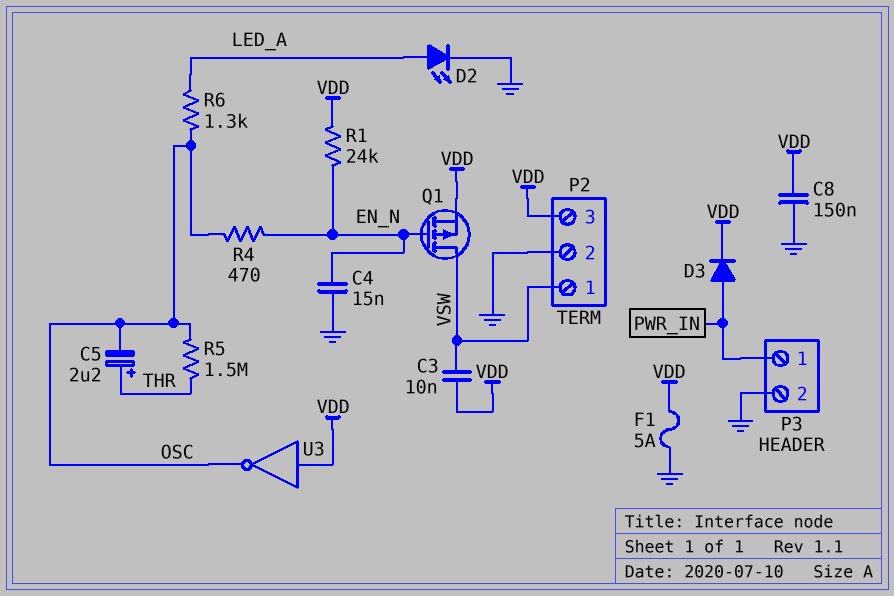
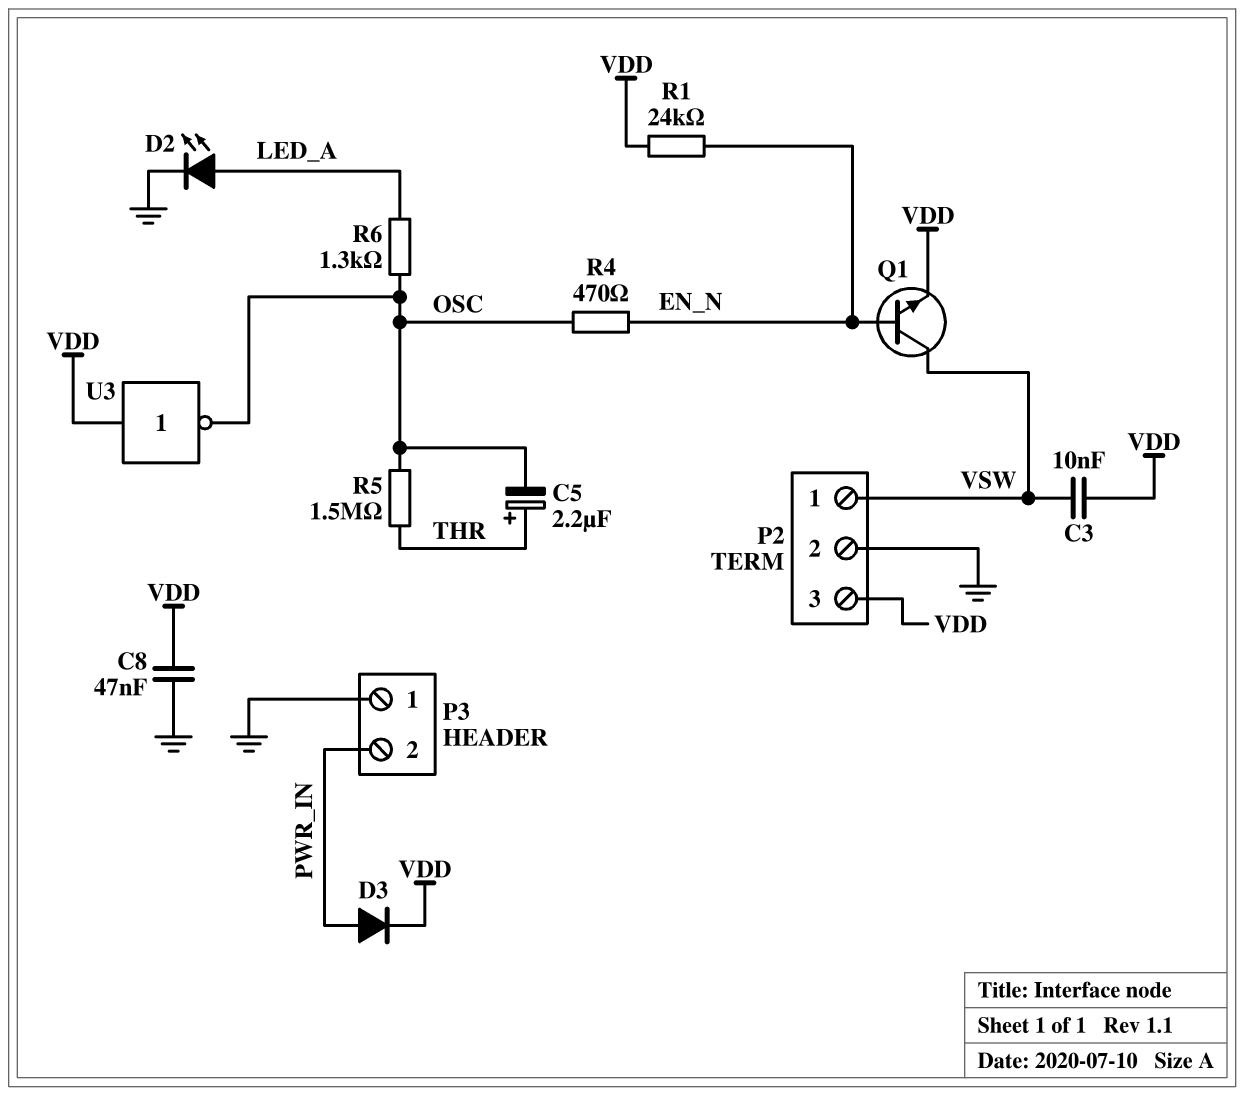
C4: 15nF (EN_N, GND) -> none
C8: 150nF (GND, VDD) -> 47nF (GND, VDD)
F1: 5A (GND, VDD) -> none
P3 pin 1: PWR_IN -> GND
P3 pin 2: GND -> PWR_IN
Q1: PMOS (G EN_N, D VSW, S VDD) -> NPN (B EN_N, C VSW, E VDD)

